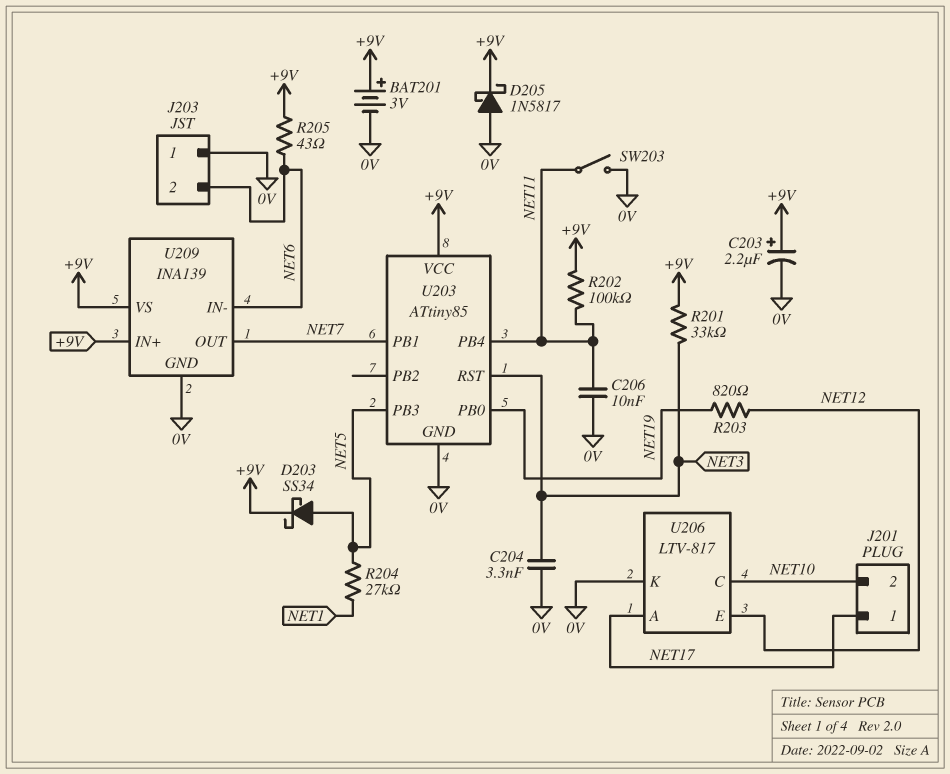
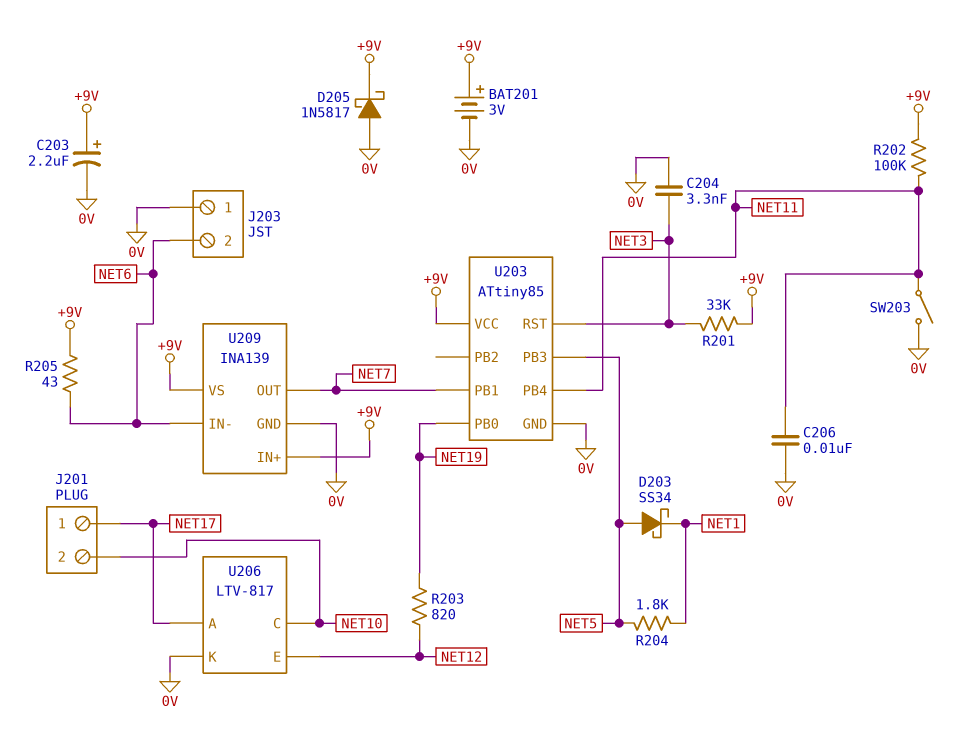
D203: schottky SS34 (A NET5, K +9V) -> schottky SS34 (A NET5, K NET1)
R204: 27k (NET1, NET5) -> 1.8k (NET1, NET5)

